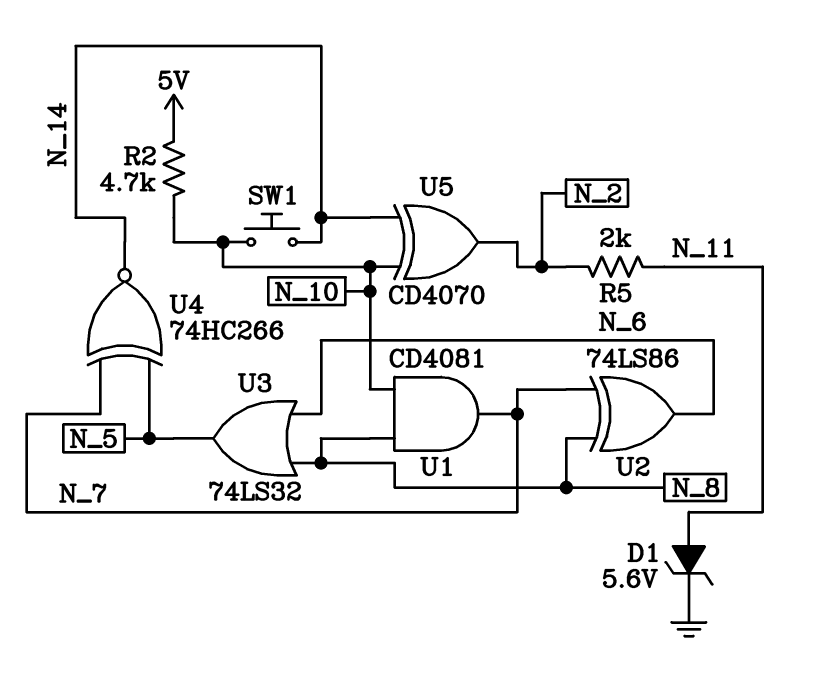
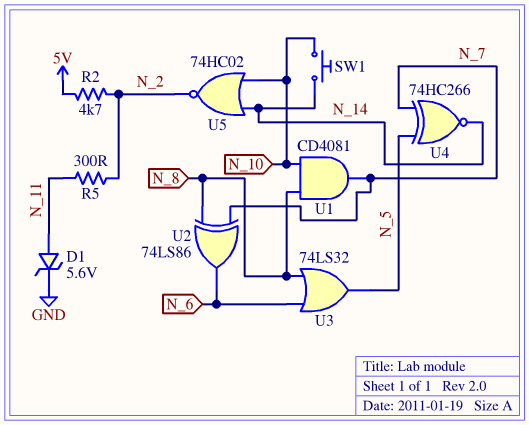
R2: 4.7k (5V, N_10) -> 4.7k (5V, N_2)
R5: 2k (N_2, N_11) -> 300 (N_2, N_11)
U5: XOR CD4070 (in N_10, in N_14, out N_2) -> NOR 74HC02 (in N_10, in N_14, out N_2)

